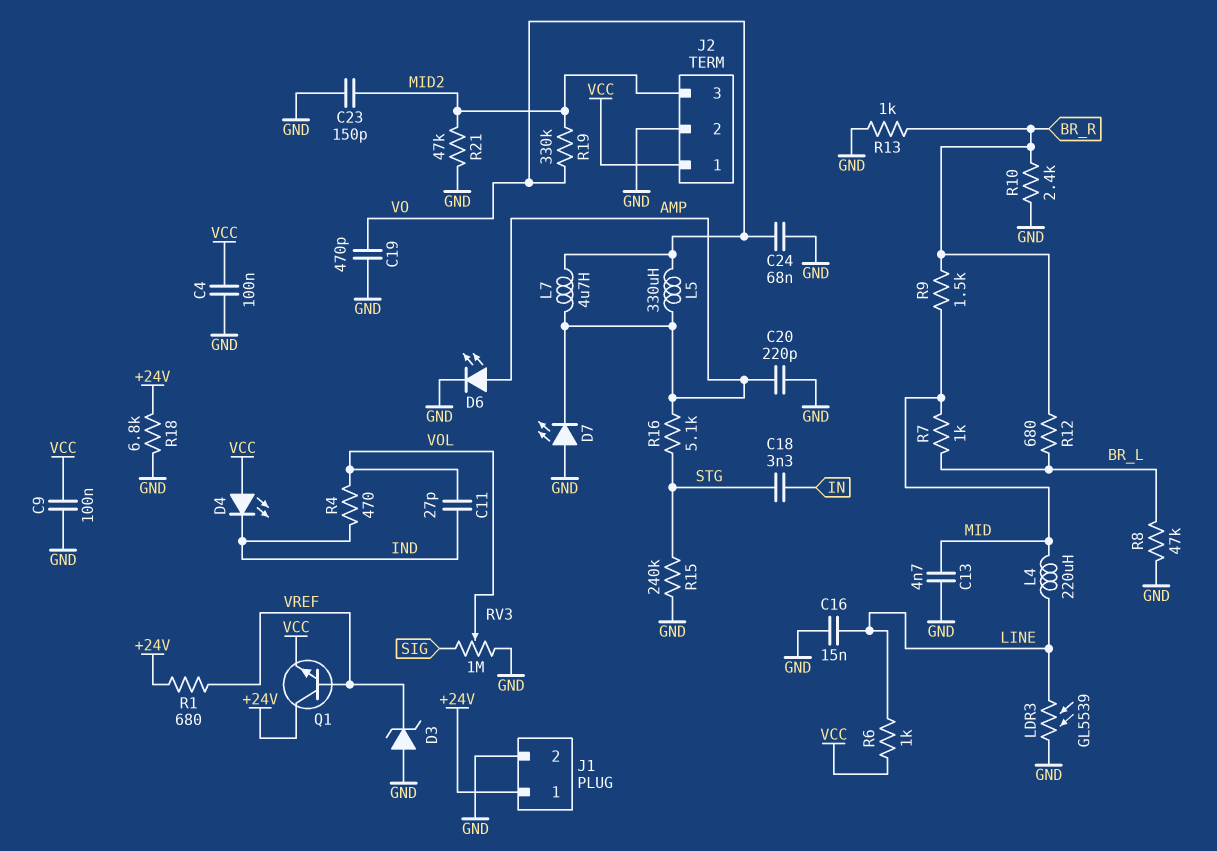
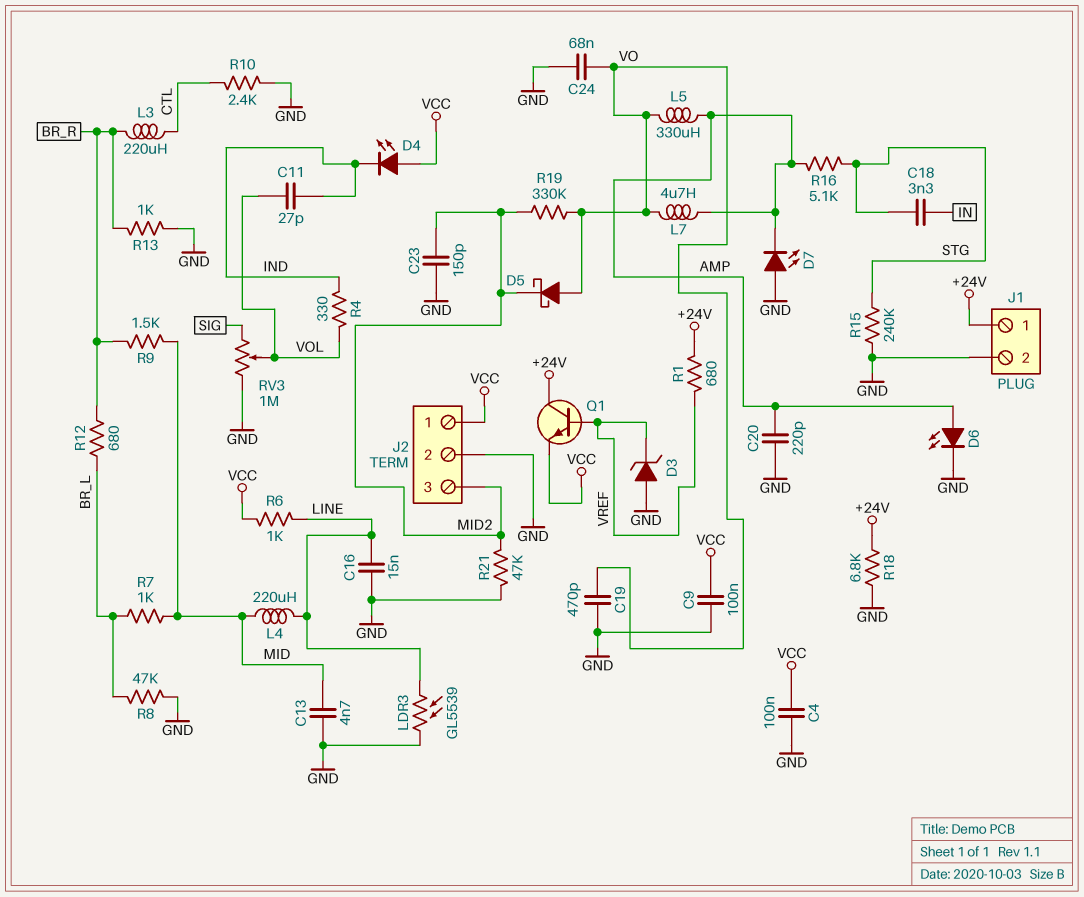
D5: none -> schottky (A VO, K MID2)
L3: none -> 220uH (BR_R, CTL)
R4: 470 (IND, VOL) -> 330 (IND, VOL)
R10: 2.4k (BR_R, GND) -> 2.4k (CTL, GND)

